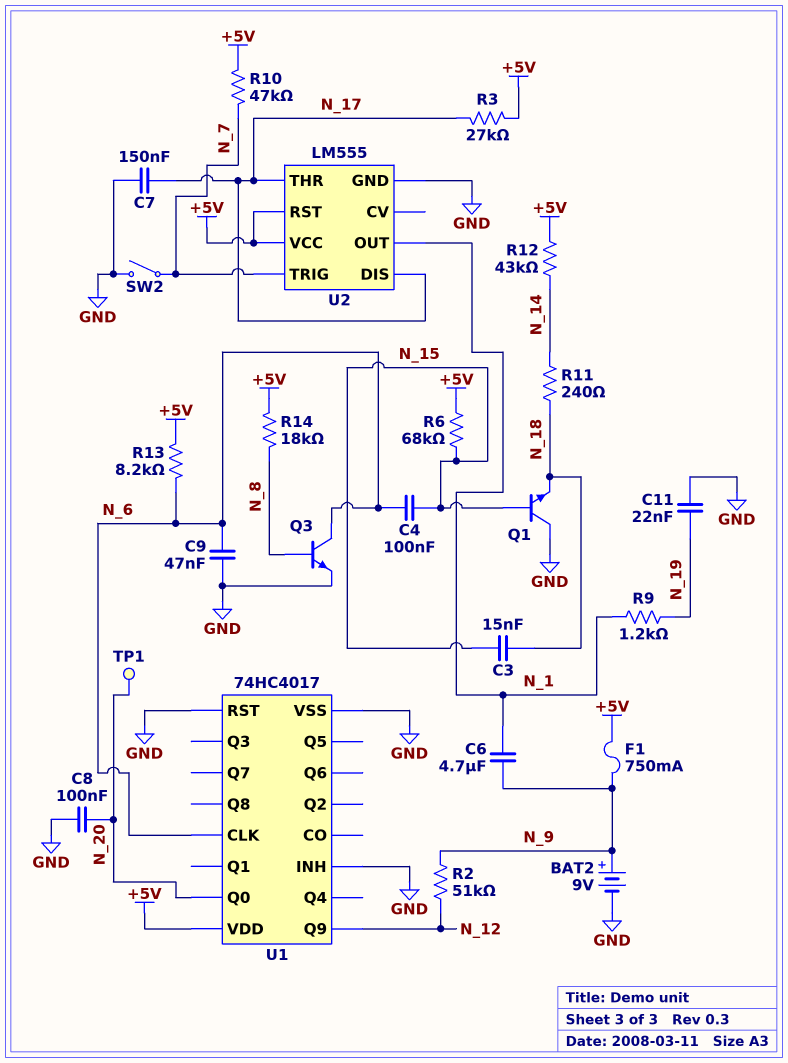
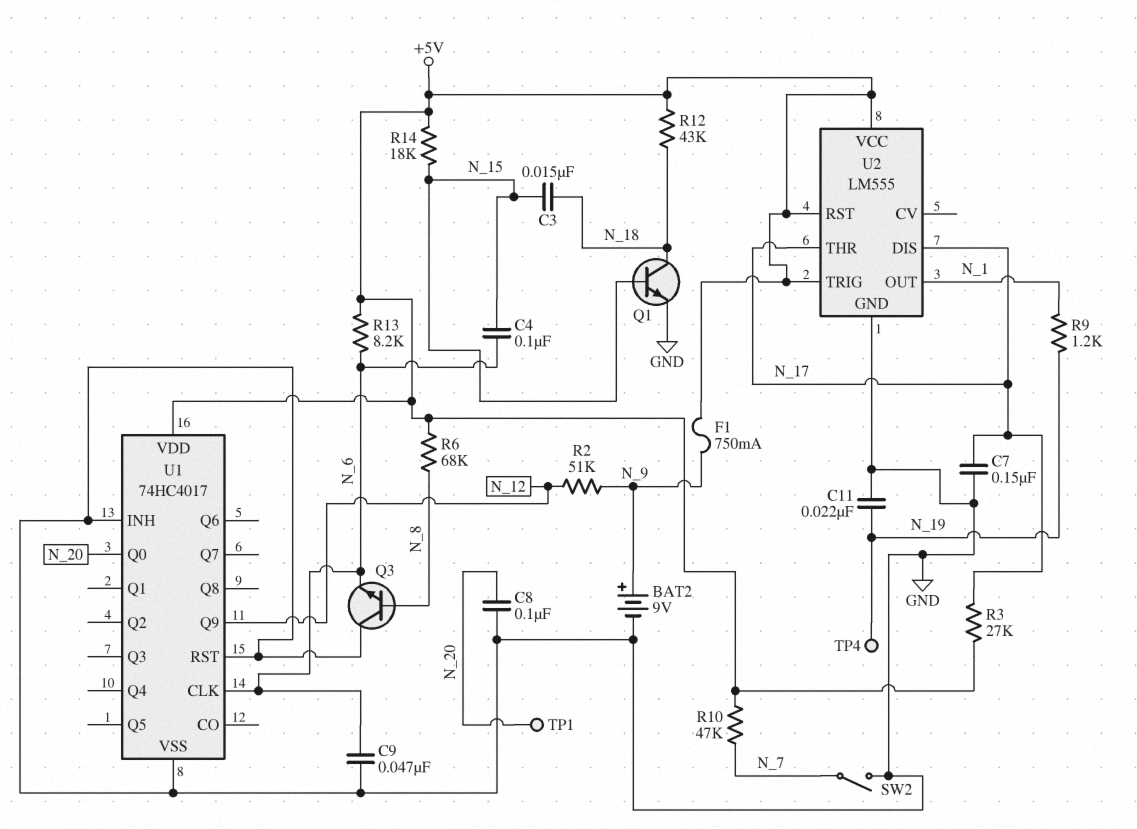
C6: 4.7uF (N_1, N_9) -> none
Q1: NPN (B N_15, C GND, E N_18) -> NPN (B N_15, C N_18, E GND)
Q3: NPN (B N_8, C N_6, E GND) -> NPN (B N_8, C GND, E N_6)
R6: 68k (+5V, N_15) -> 68k (+5V, N_8)
R11: 240 (N_14, N_18) -> none
R12: 43k (+5V, N_14) -> 43k (+5V, N_18)
R14: 18k (+5V, N_8) -> 18k (+5V, N_15)
TP4: none -> test point (N_19)
U2 pin TRIG: N_7 -> +5V

